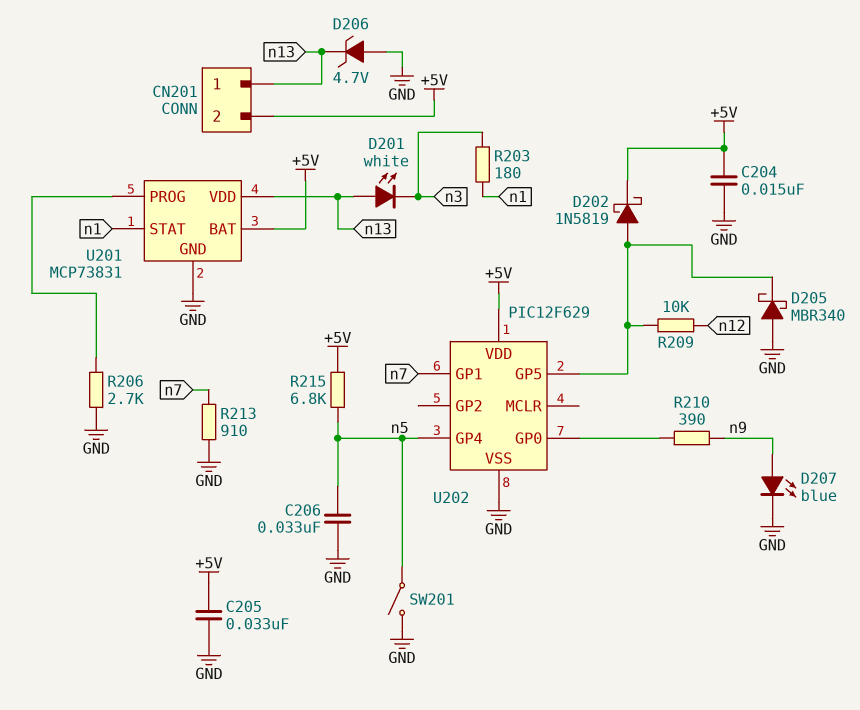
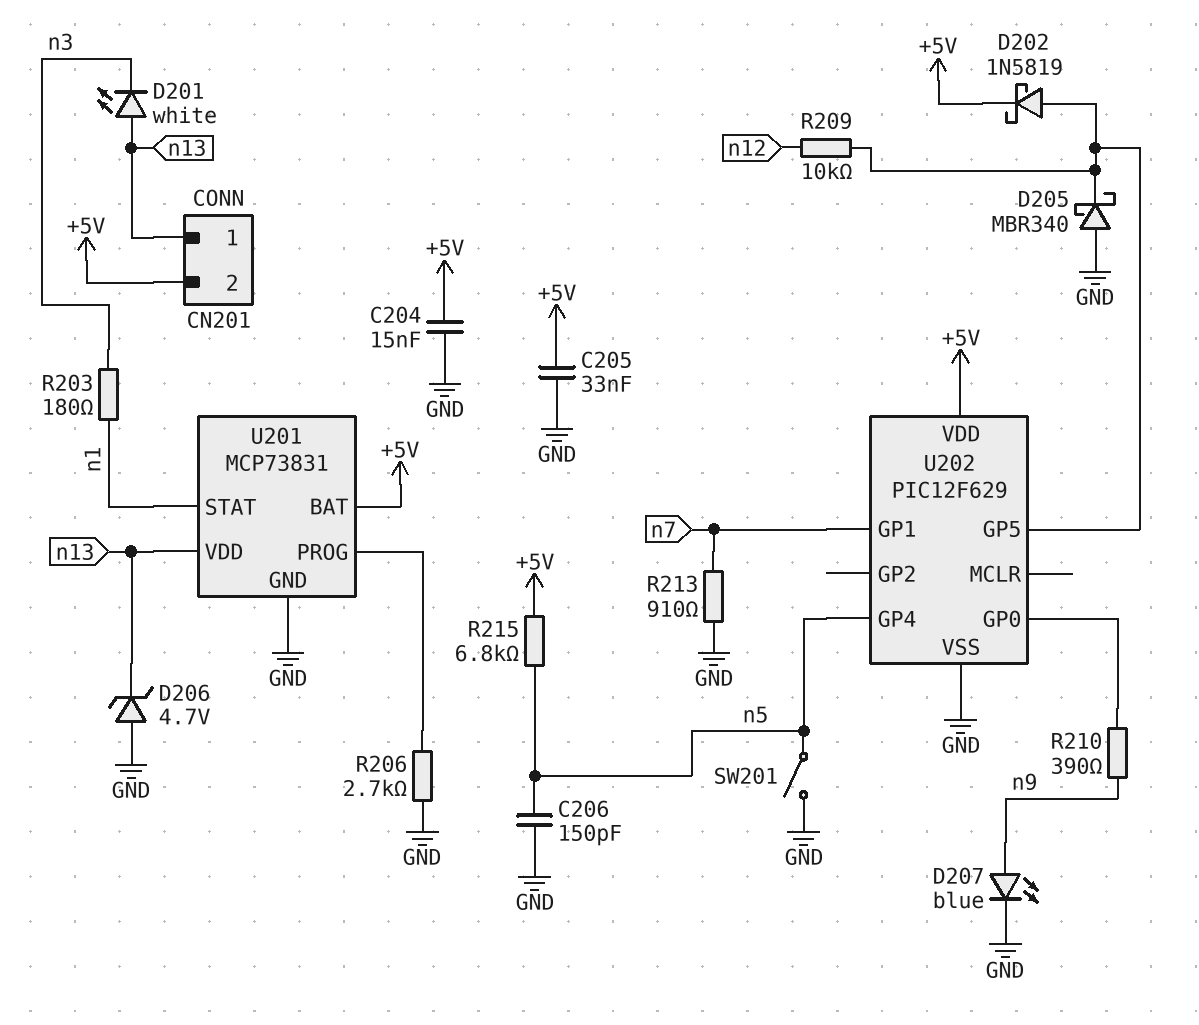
C206: 33nF (GND, n5) -> 150pF (GND, n5)

